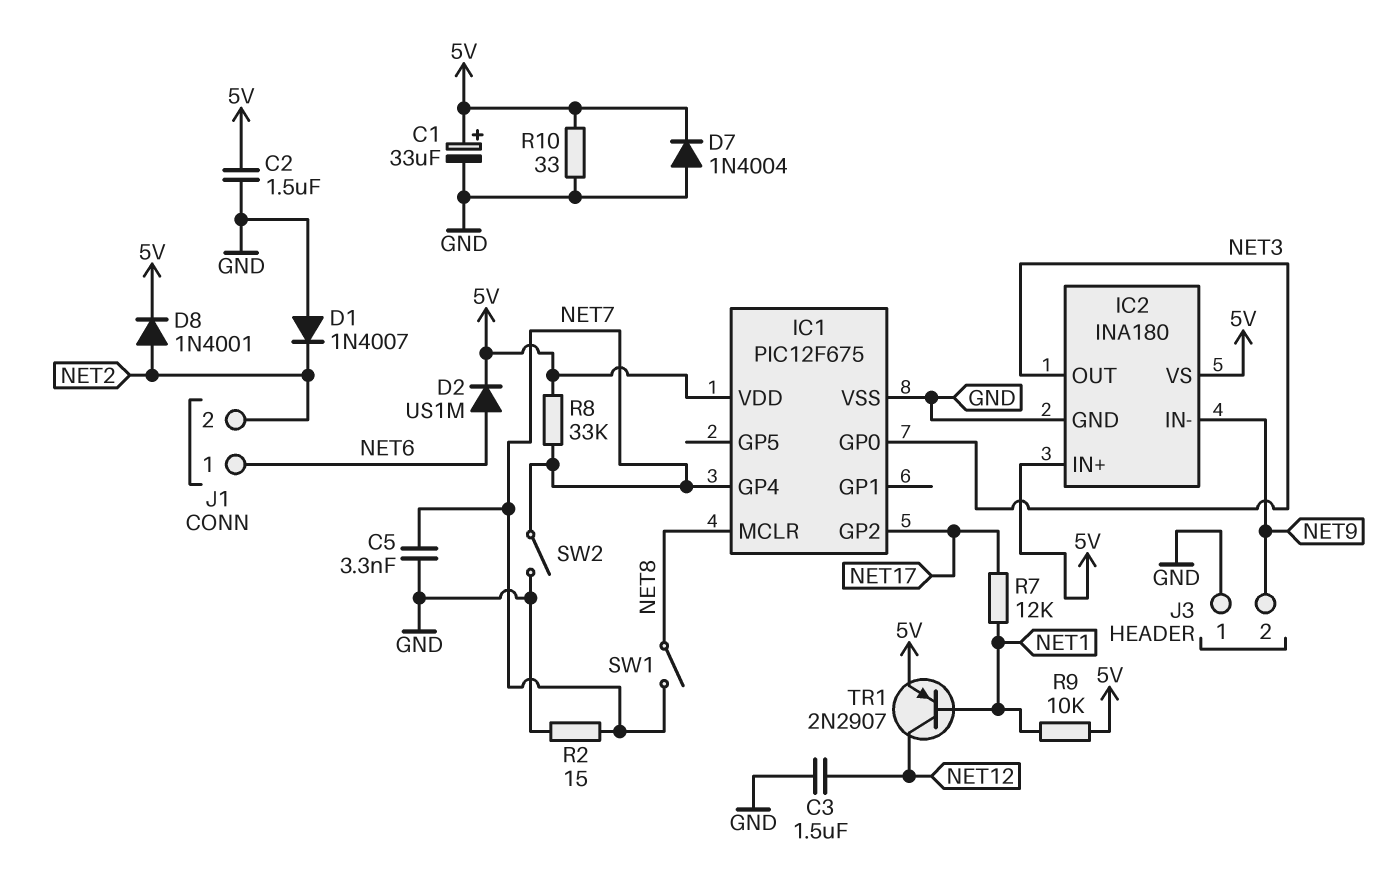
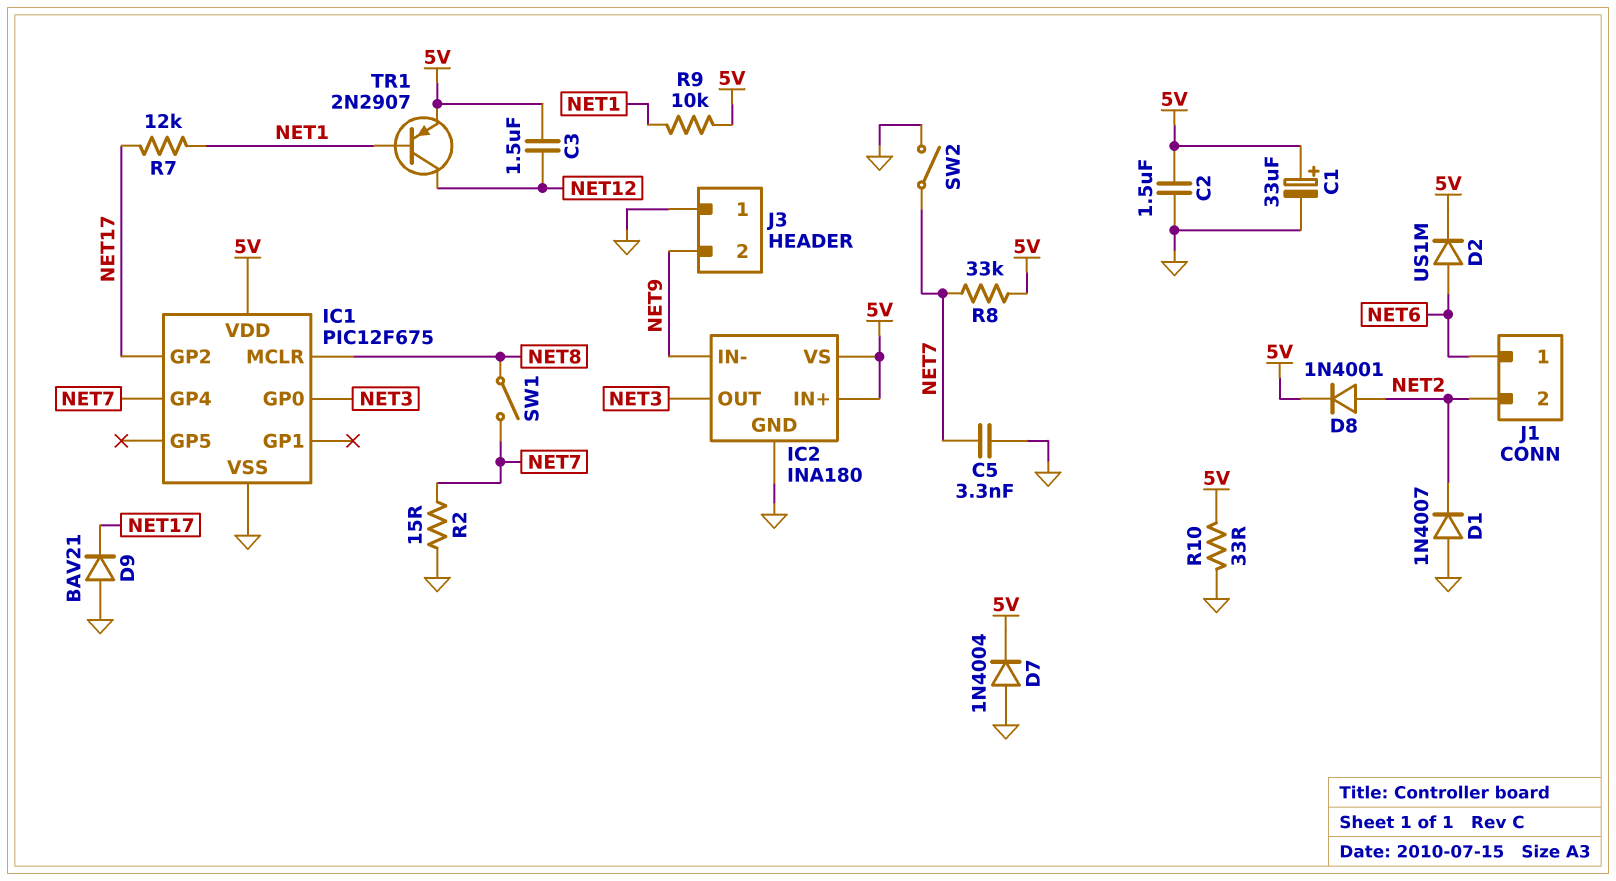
C3: 1.5uF (GND, NET12) -> 1.5uF (5V, NET12)
D9: none -> diode BAV21 (A GND, K NET17)

